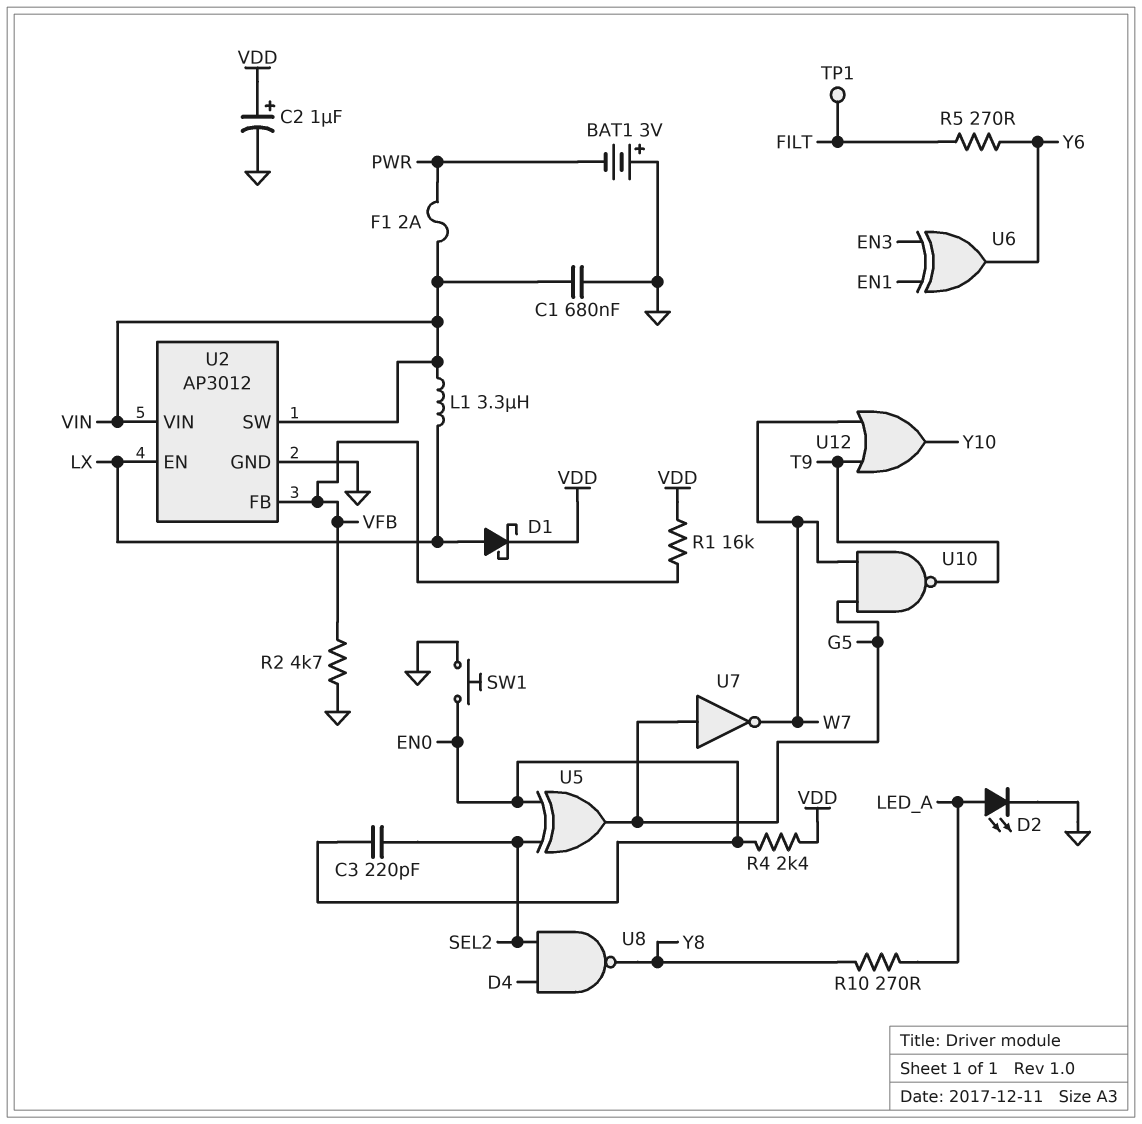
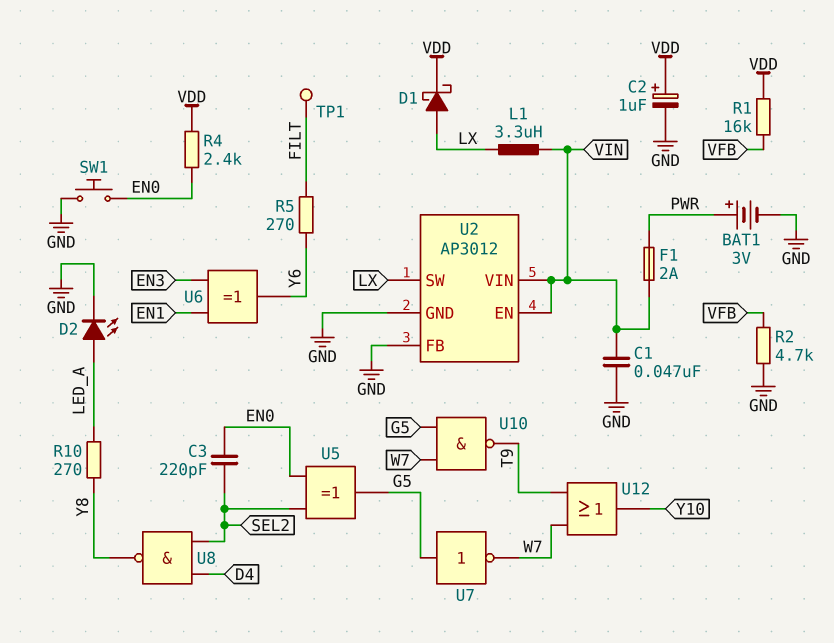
BAT1: 3V (plus GND, minus PWR) -> 3V (plus PWR, minus GND)
C1: 680nF (GND, VIN) -> 47nF (GND, VIN)
U2 pin EN: LX -> VIN
U2 pin FB: VFB -> GND
U2 pin SW: VIN -> LX

